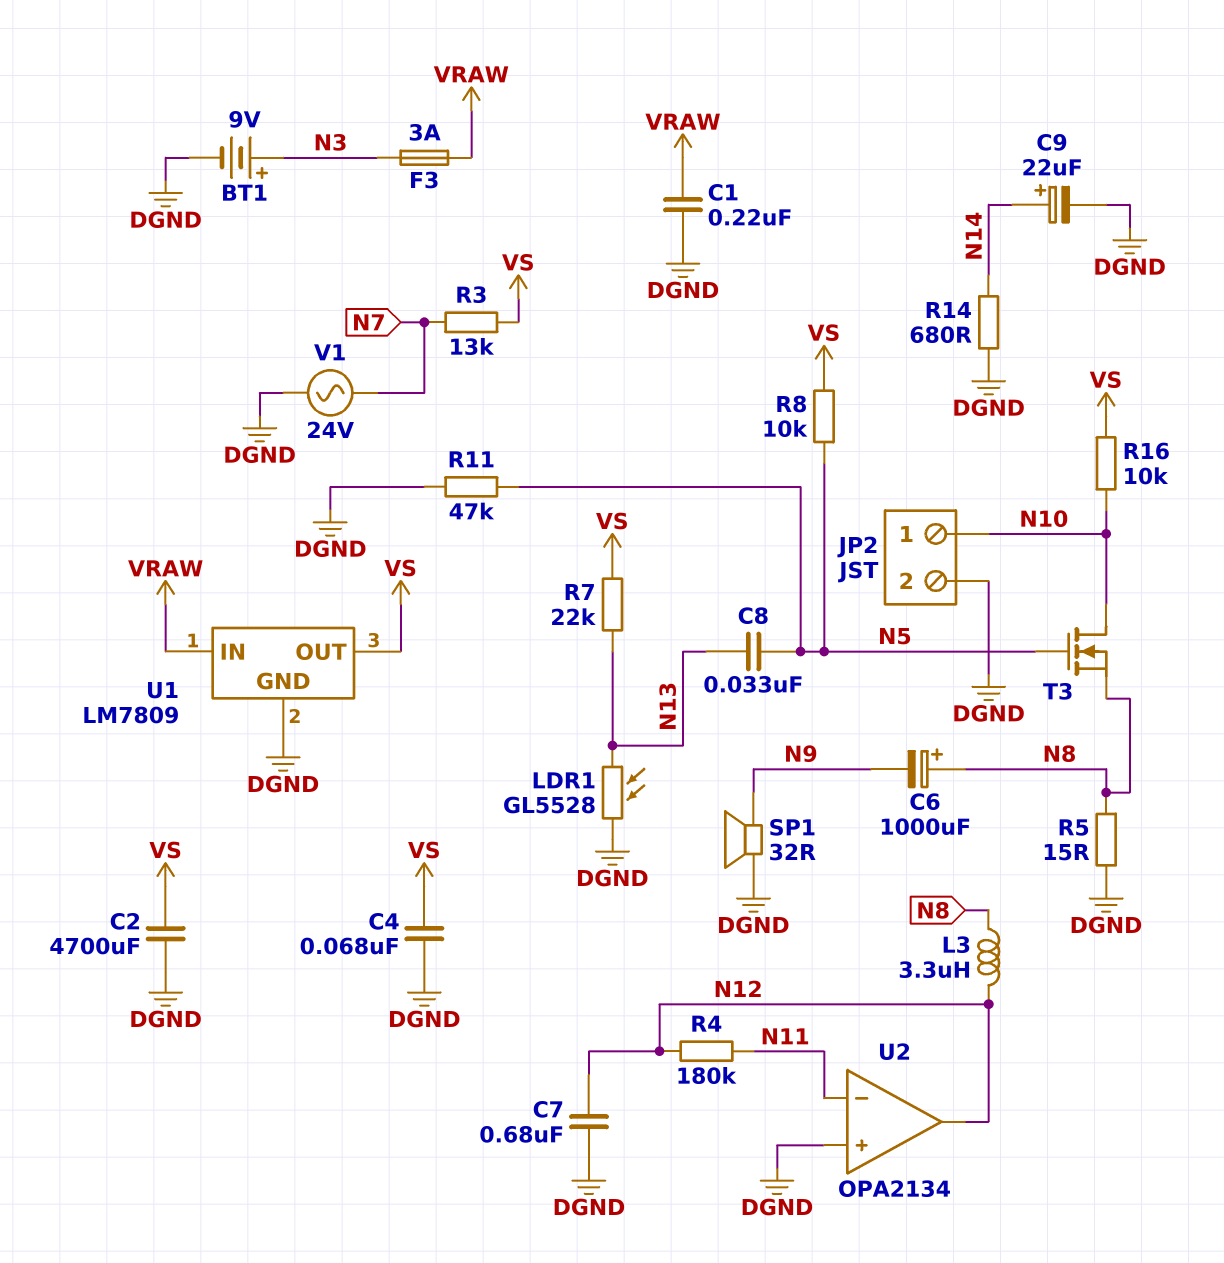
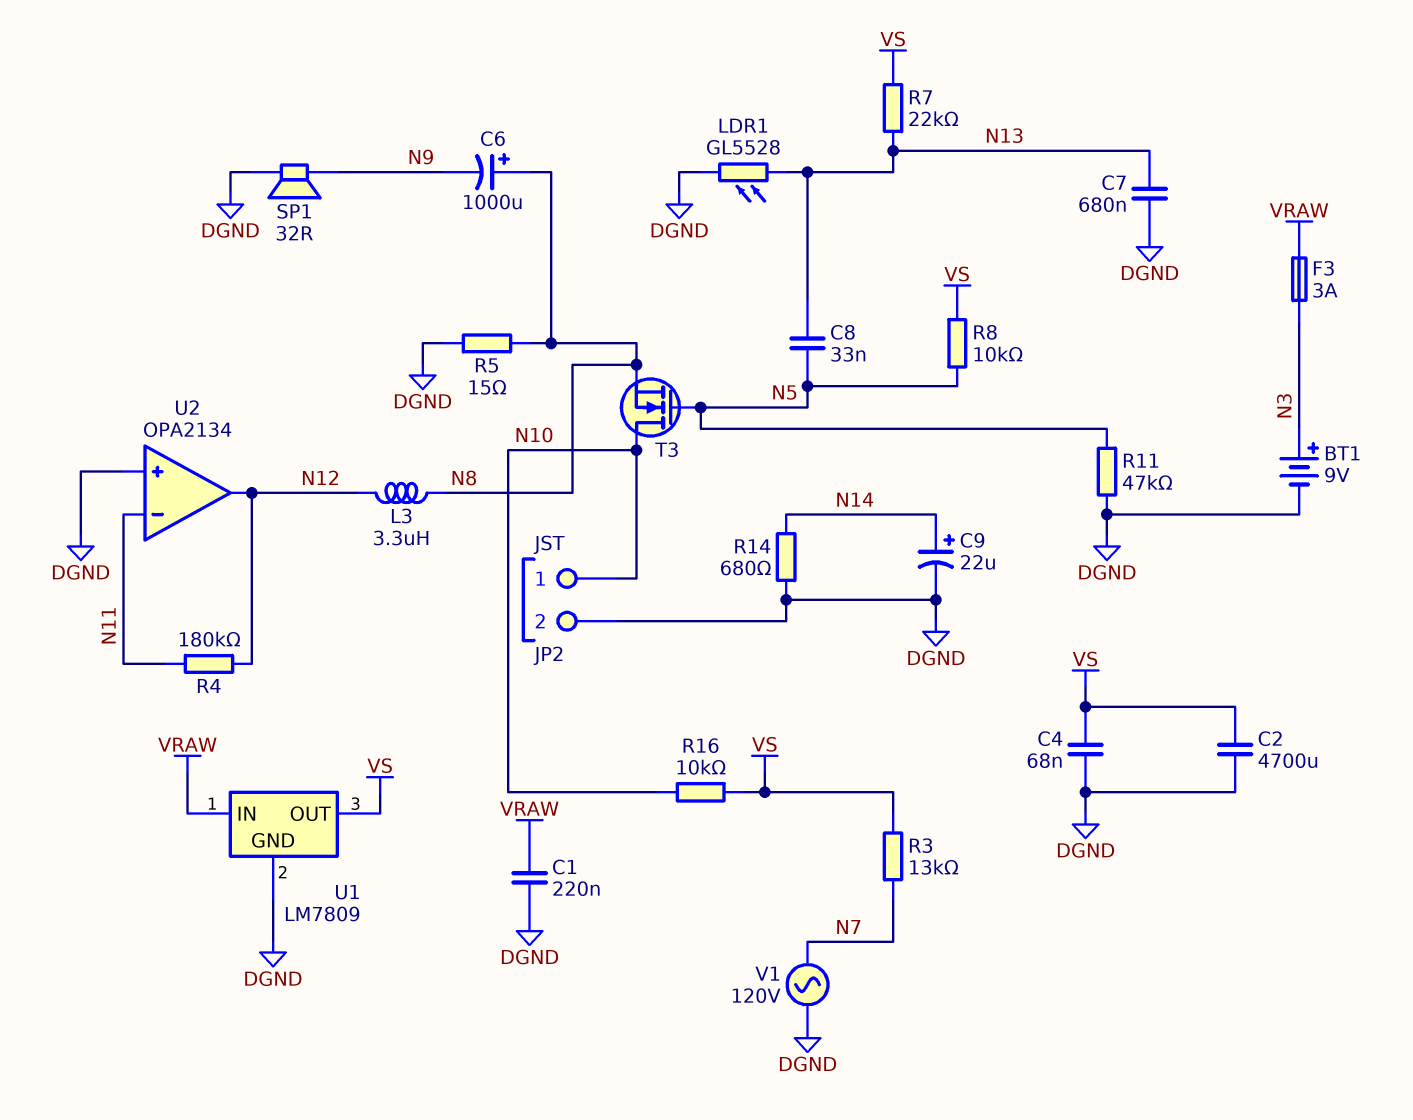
C7: 680nF (DGND, N12) -> 680nF (DGND, N13)
V1: AC 24V (DGND, N7) -> AC 120V (DGND, N7)

